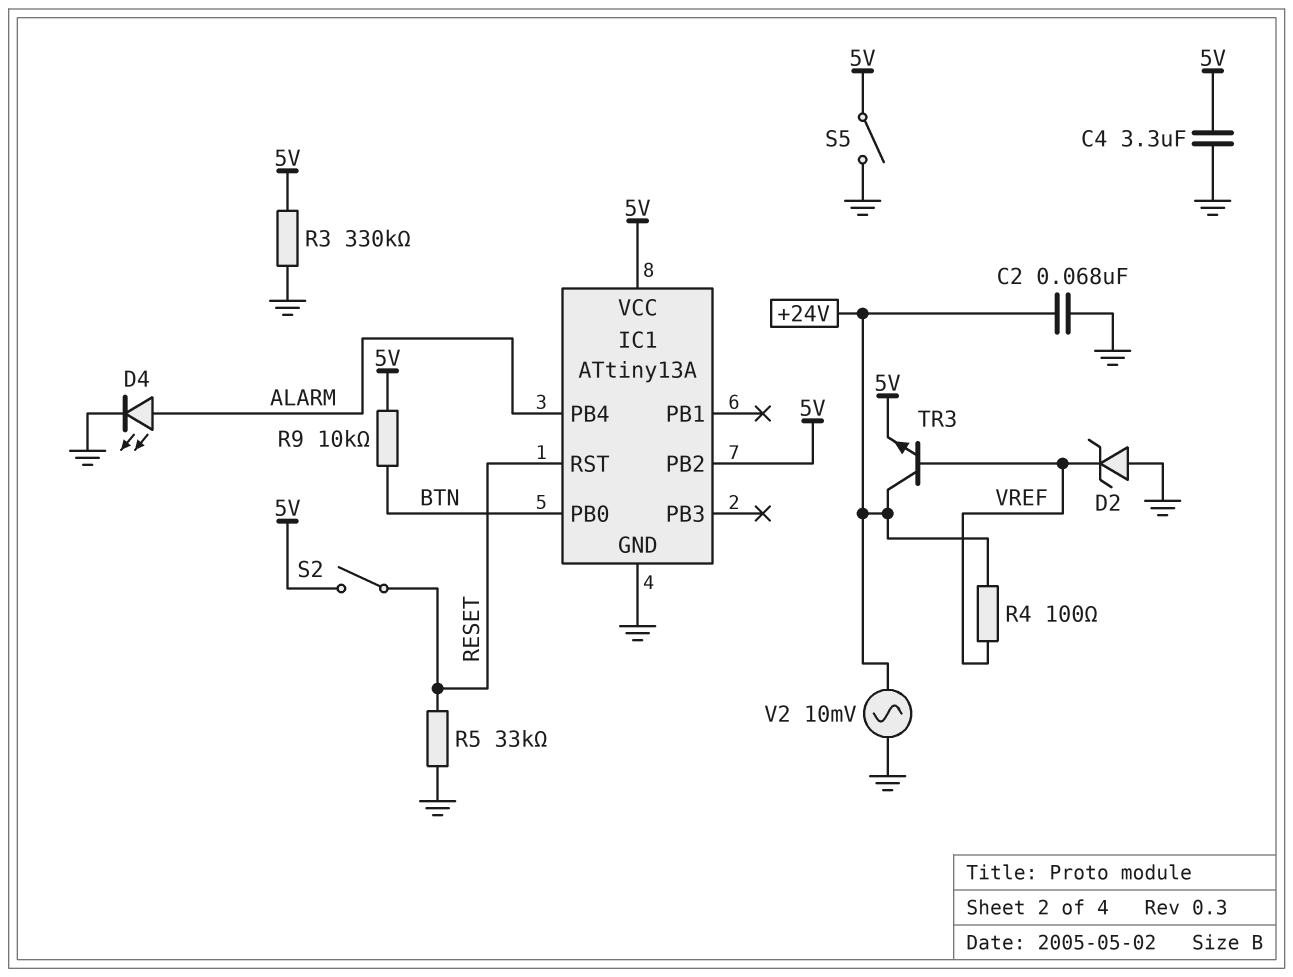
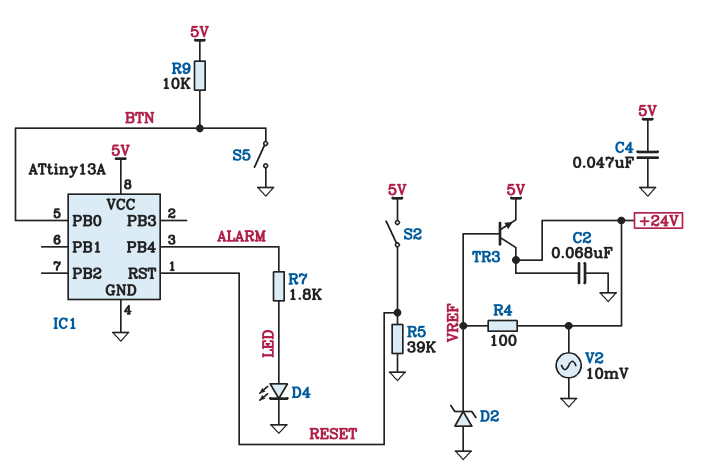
C4: 3.3uF (5V, GND) -> 47nF (5V, GND)
D4: LED (A ALARM, K GND) -> LED (A LED, K GND)
IC1 pin PB2: 5V -> none
R3: 330k (5V, GND) -> none
R5: 33k (GND, RESET) -> 39k (GND, RESET)
R7: none -> 1.8k (ALARM, LED)
S5: switch (5V, GND) -> switch (BTN, GND)

